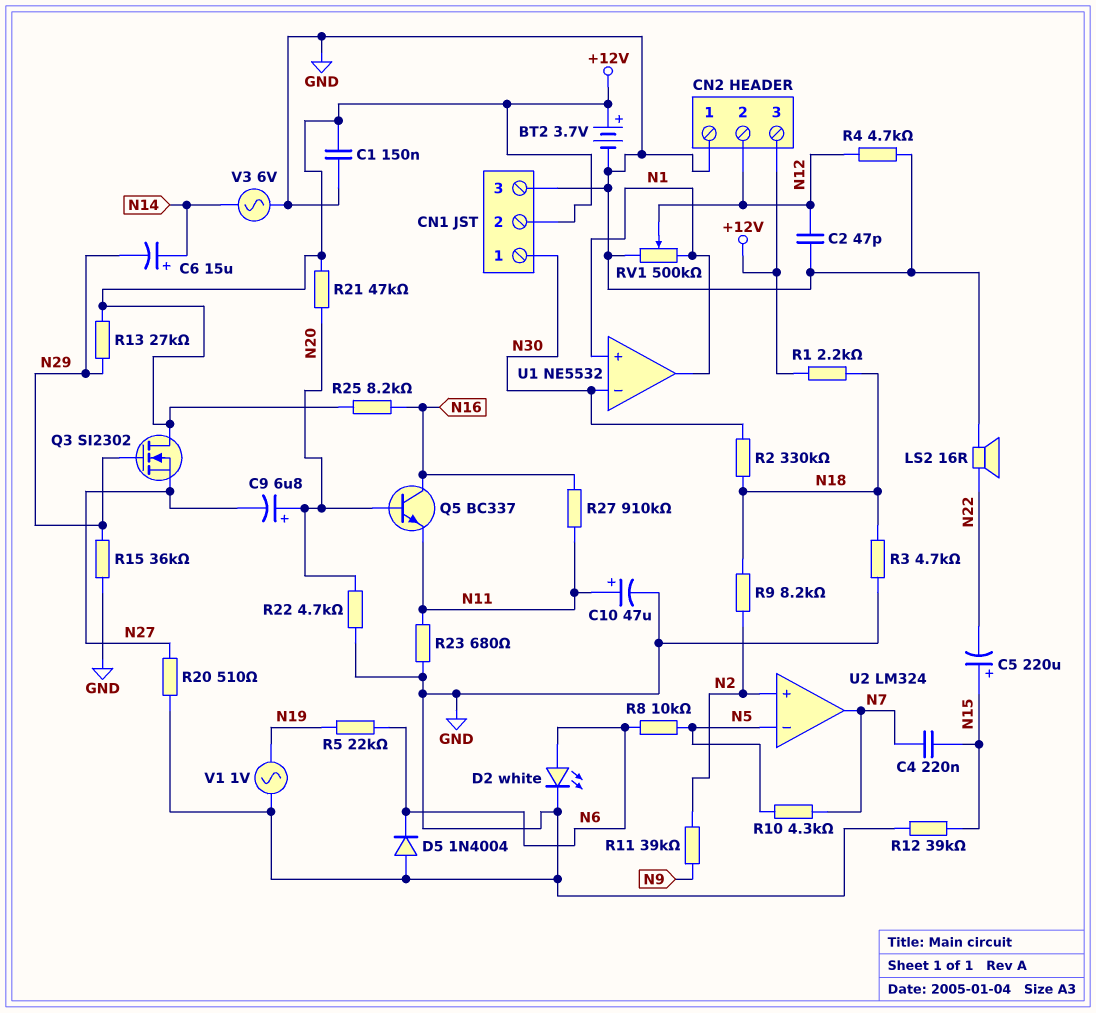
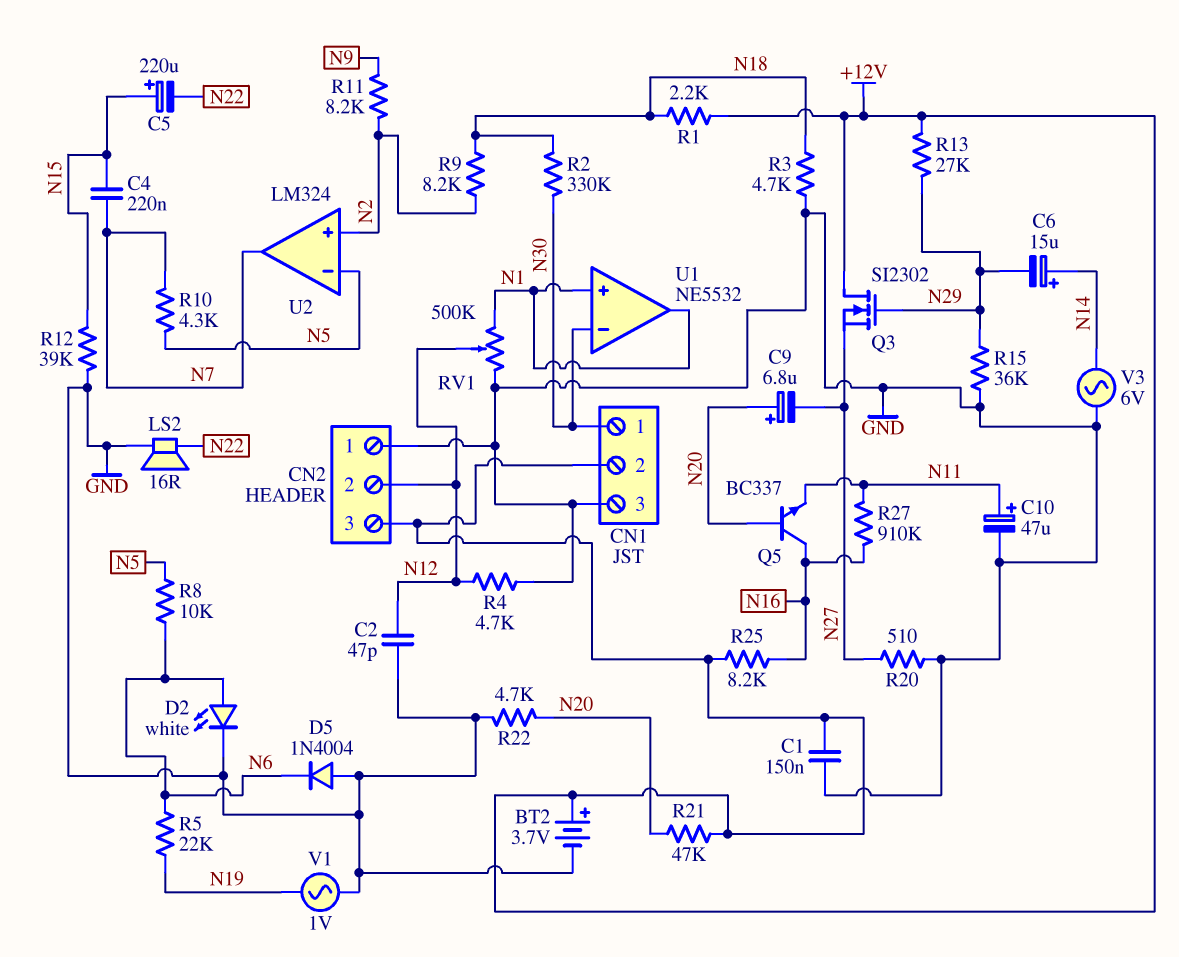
R11: 39k (N2, N9) -> 8.2k (N2, N9)
R23: 680 (GND, N11) -> none

